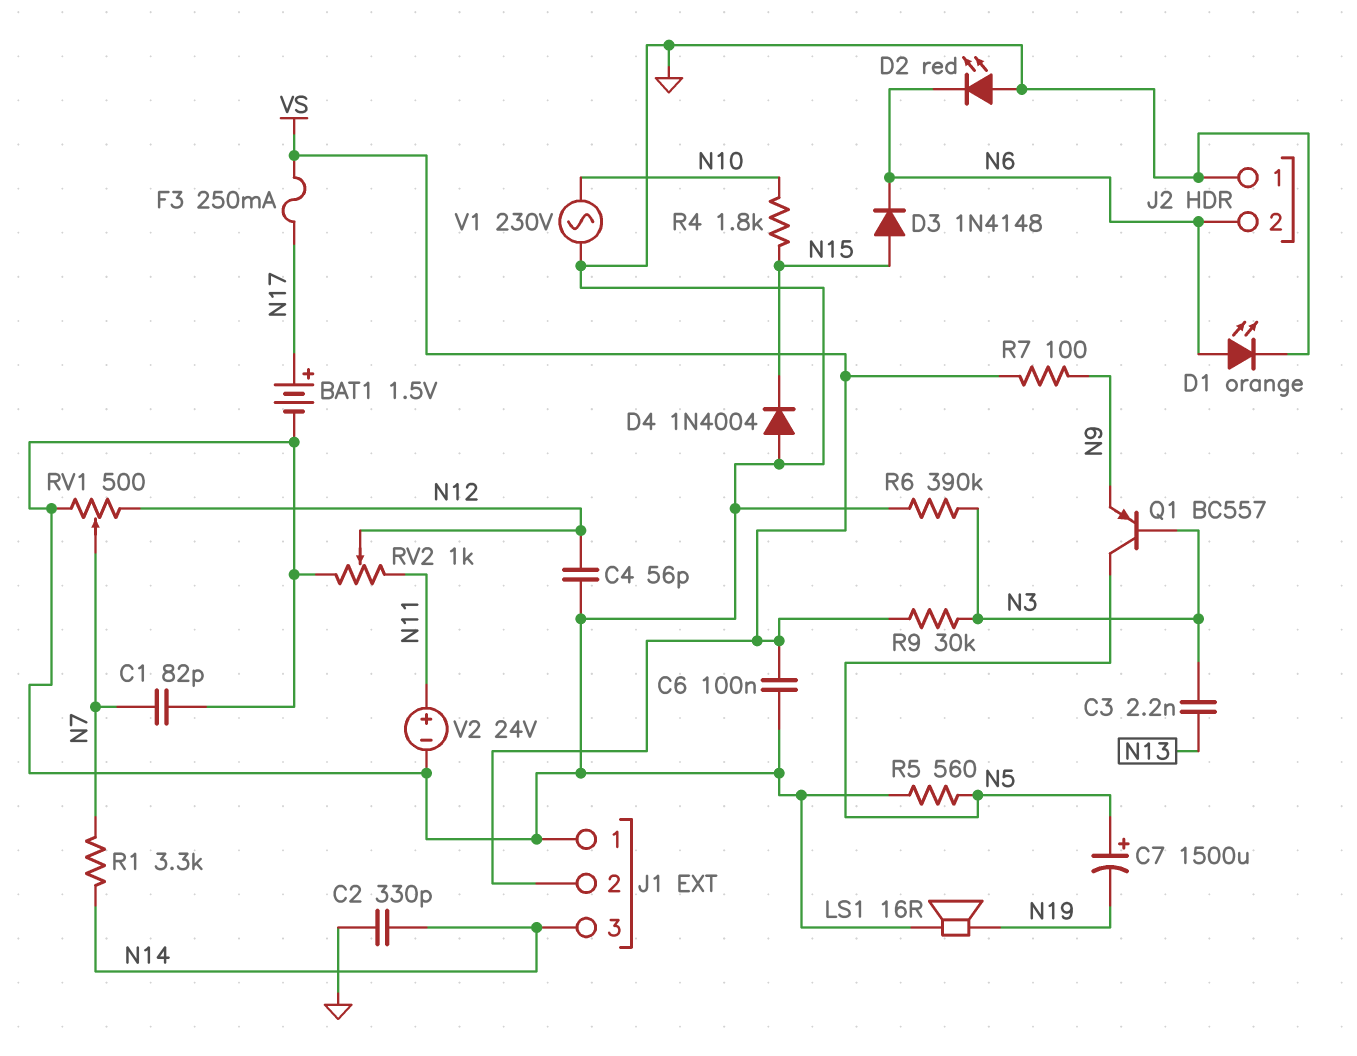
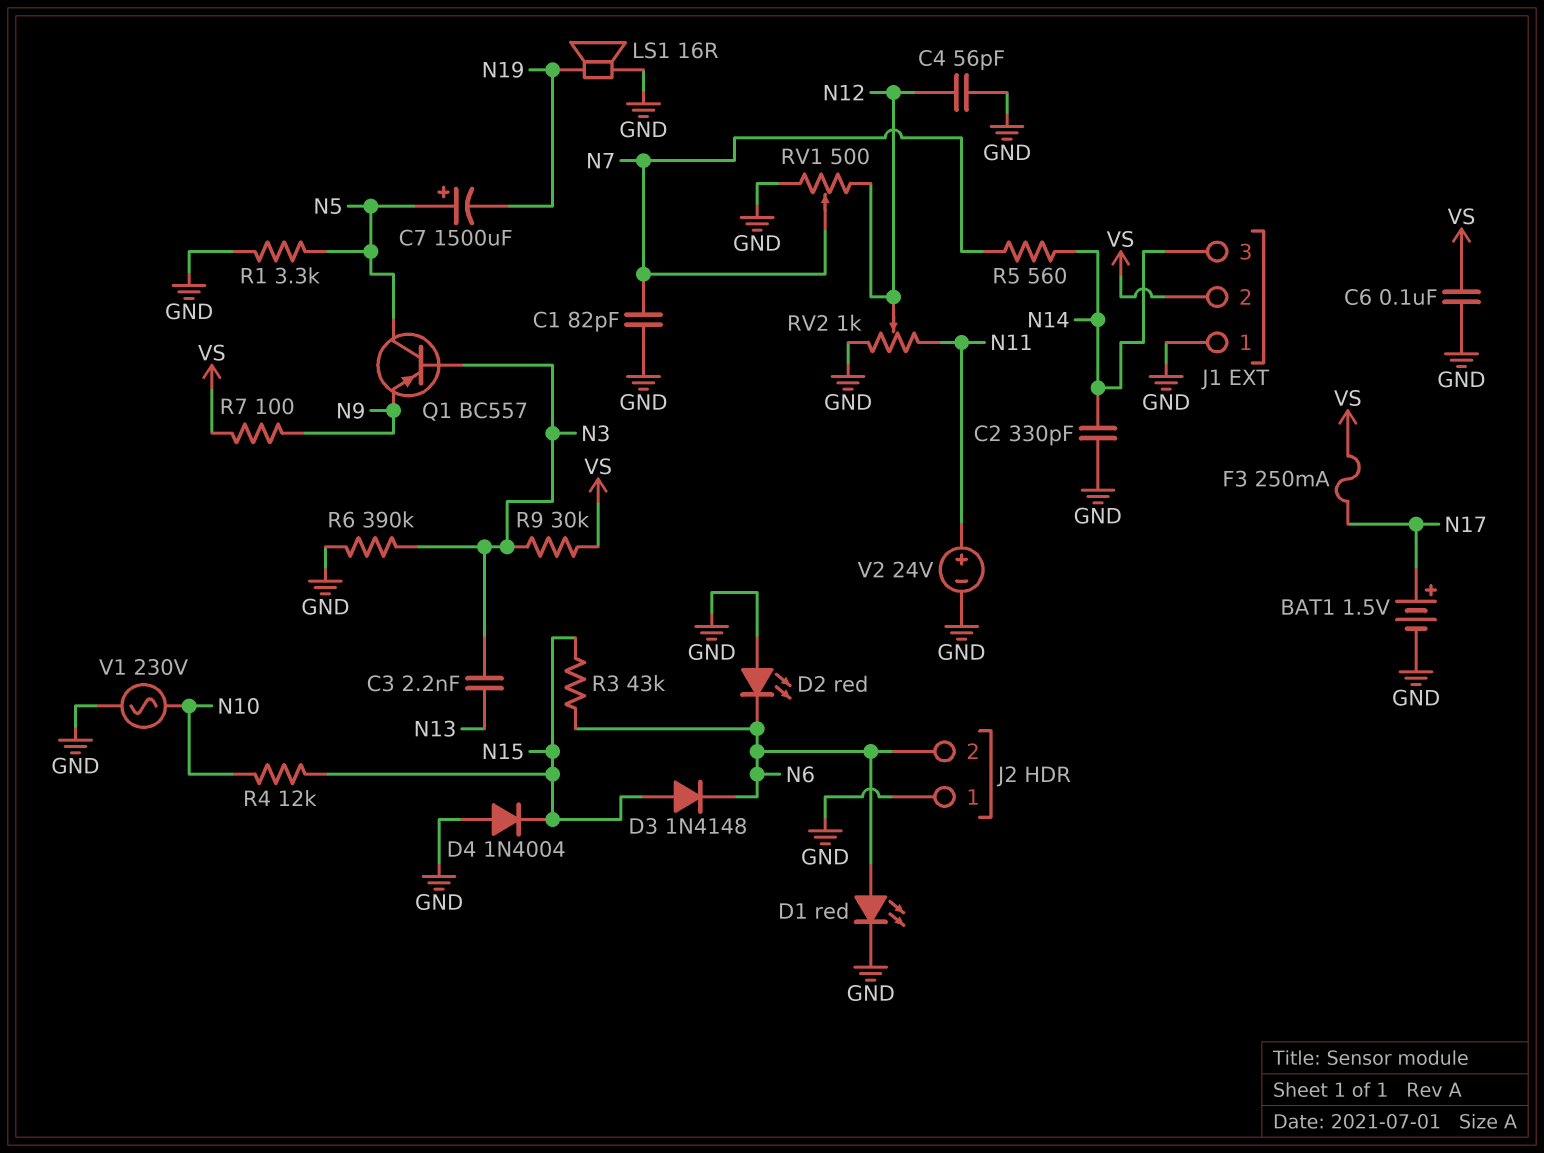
D1: LED orange (A N6, K GND) -> LED red (A N6, K GND)
R1: 3.3k (N7, N14) -> 3.3k (GND, N5)
R3: none -> 43k (N6, N15)
R4: 1.8k (N10, N15) -> 12k (N10, N15)
R5: 560 (GND, N5) -> 560 (N7, N14)

